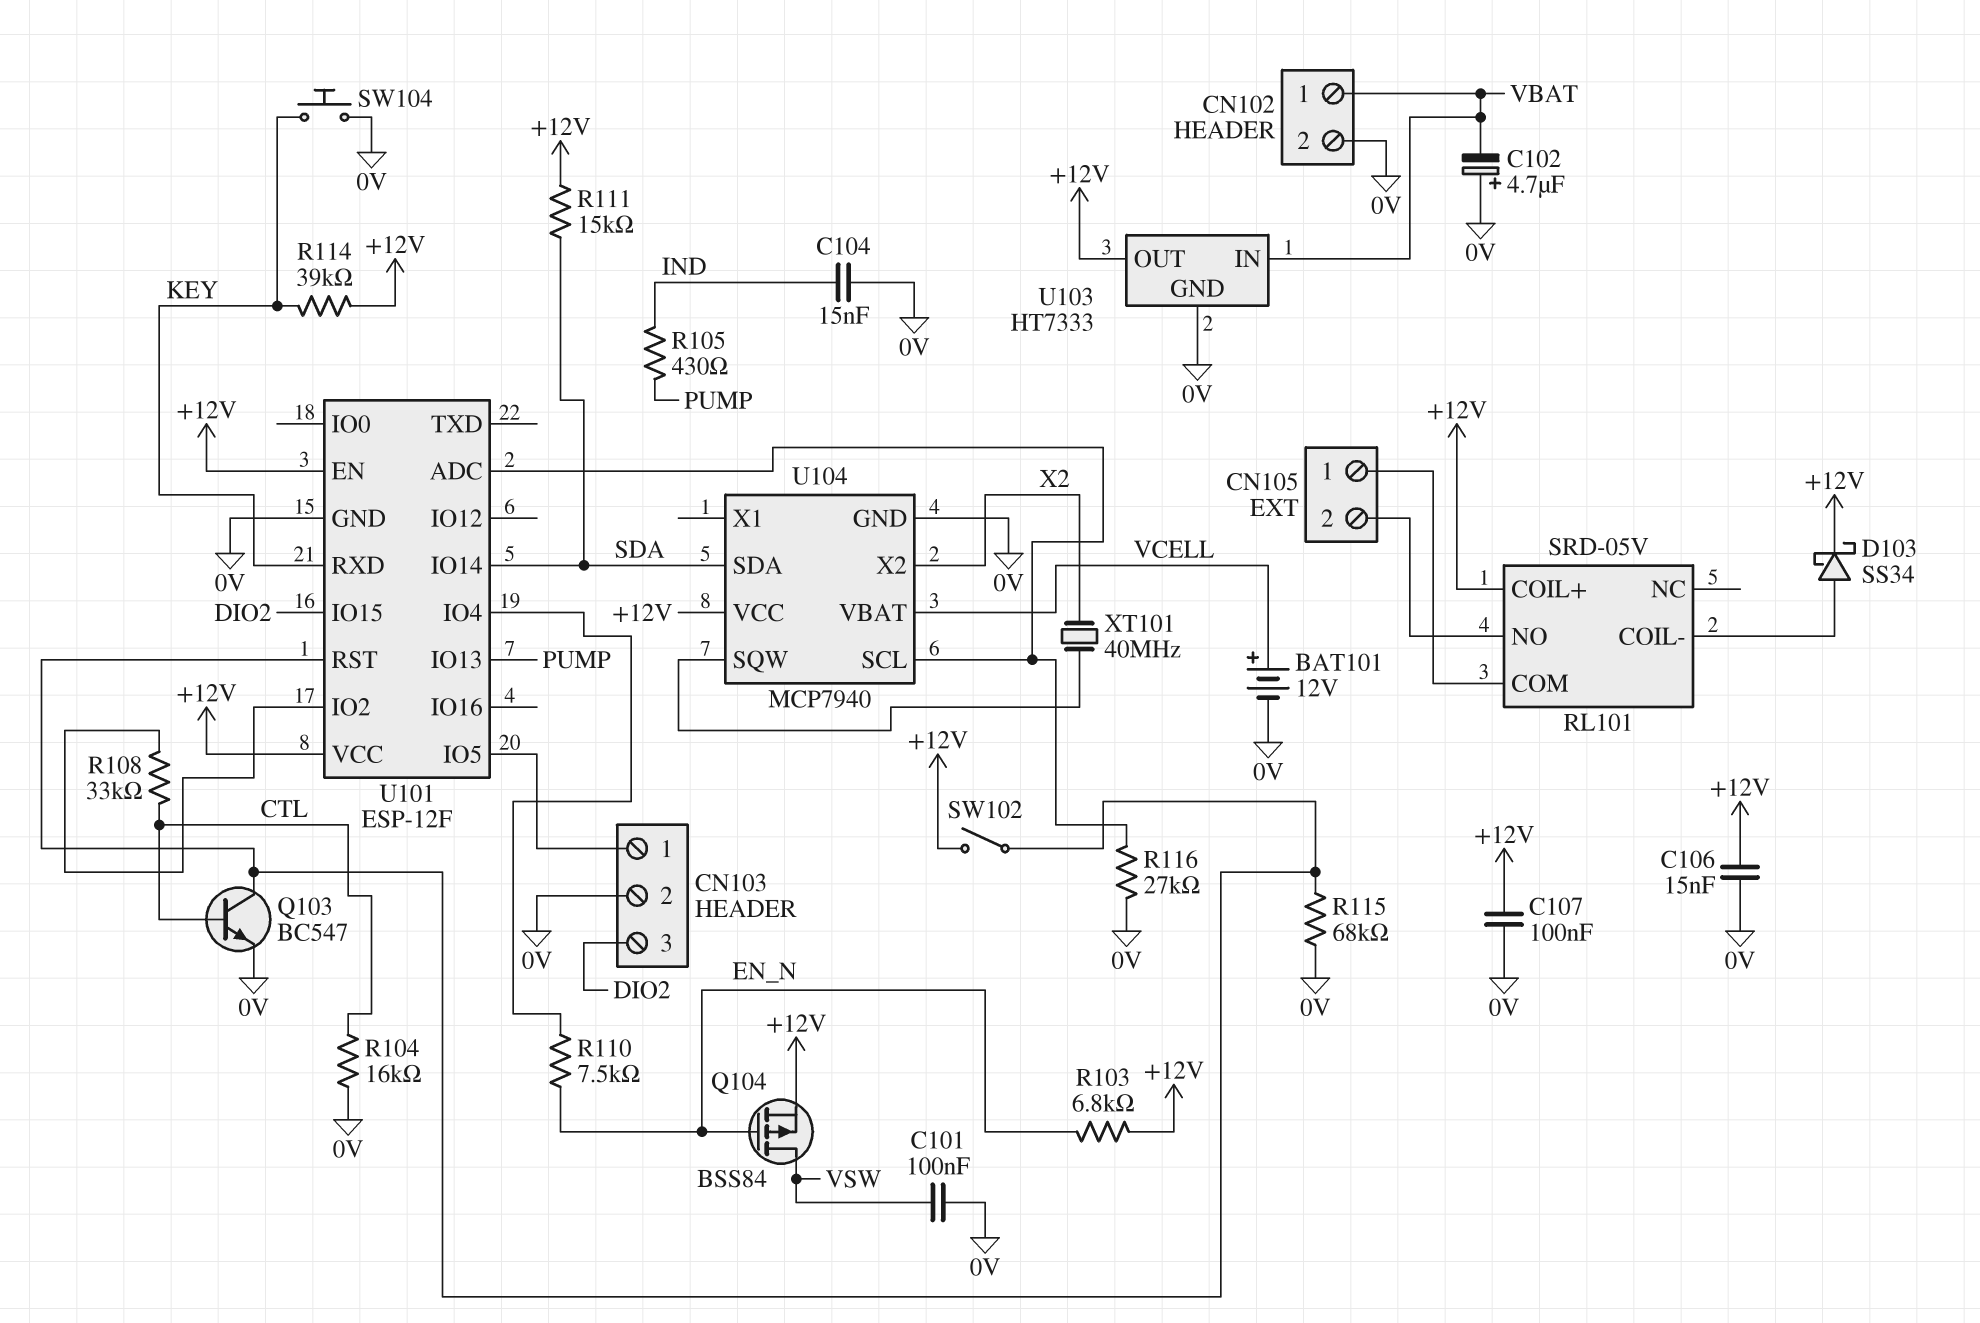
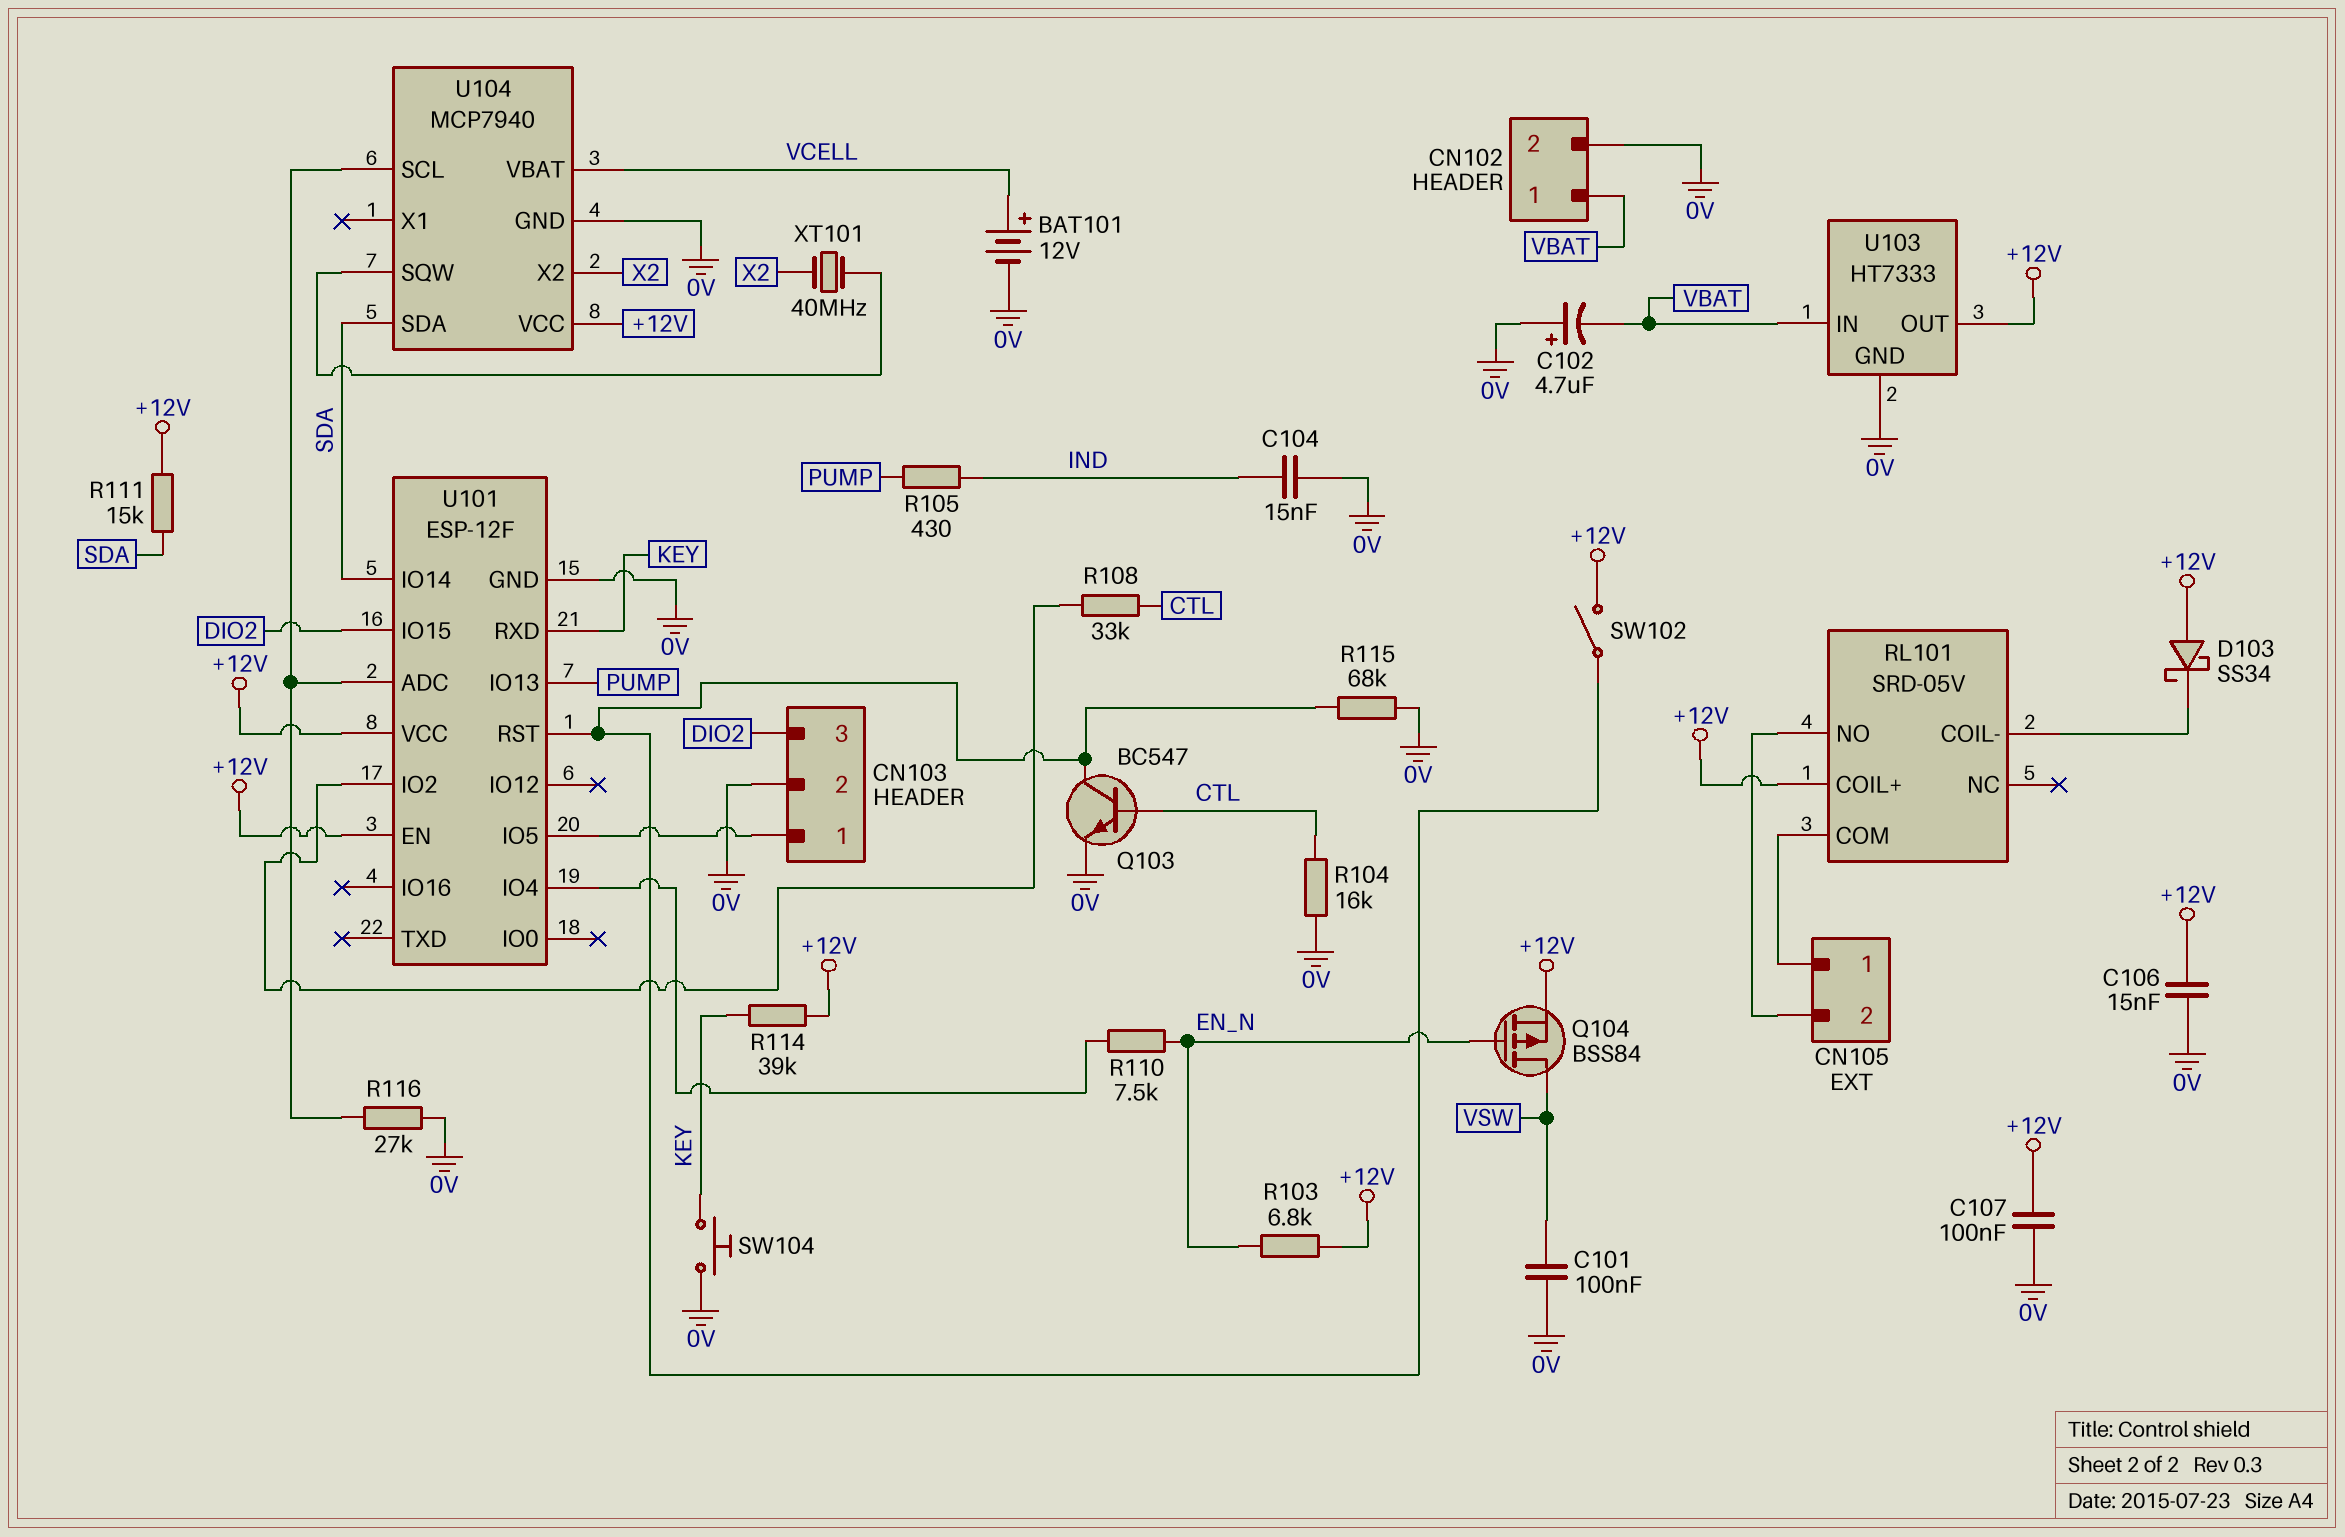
D103: schottky SS34 (A RL101/COIL-, K +12V) -> schottky SS34 (A +12V, K RL101/COIL-)

